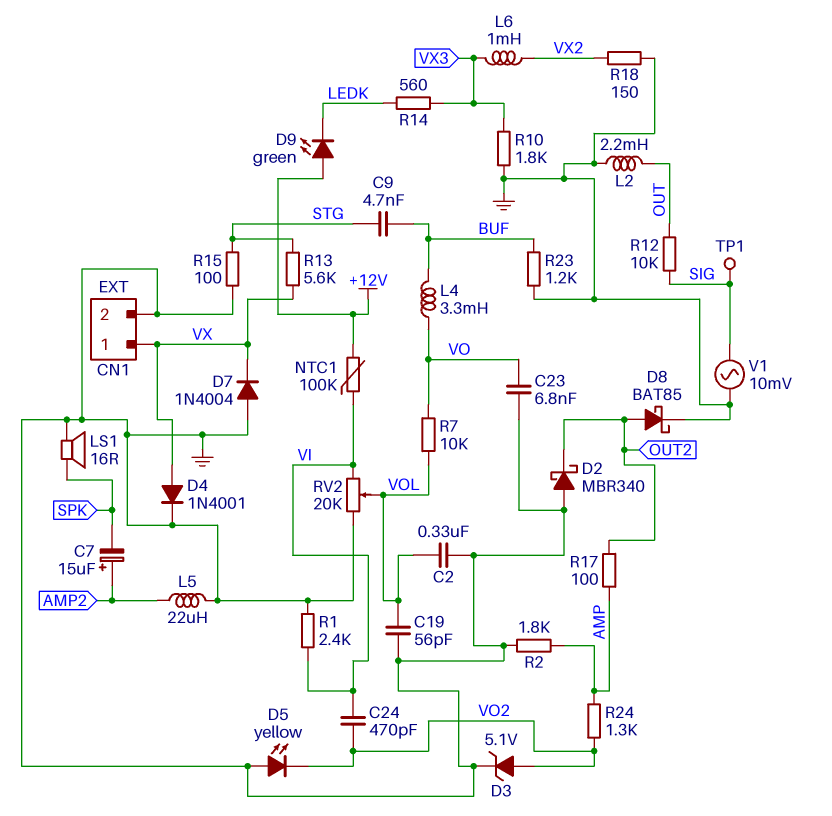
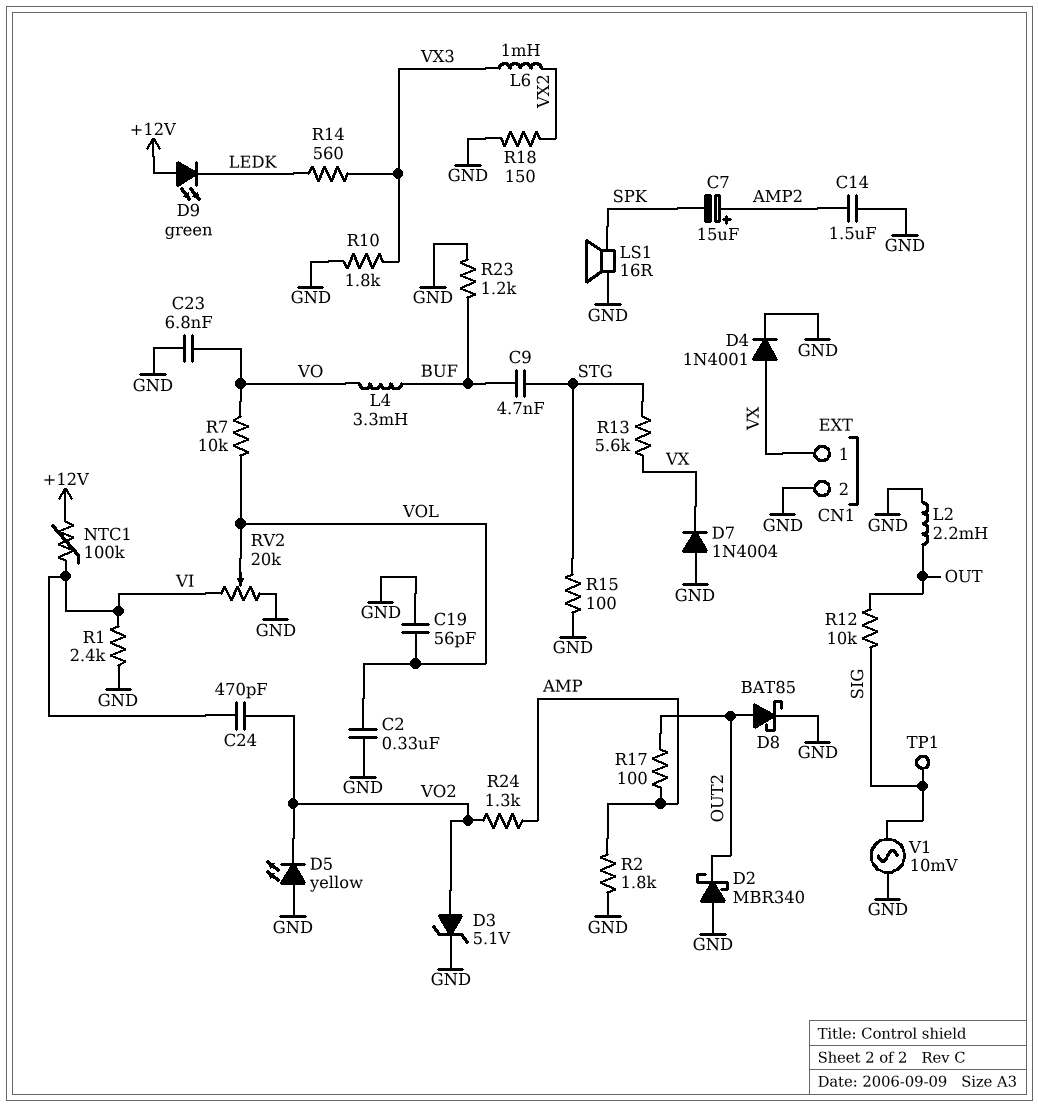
C14: none -> 1.5uF (AMP2, GND)
L5: 22uH (AMP2, GND) -> none

